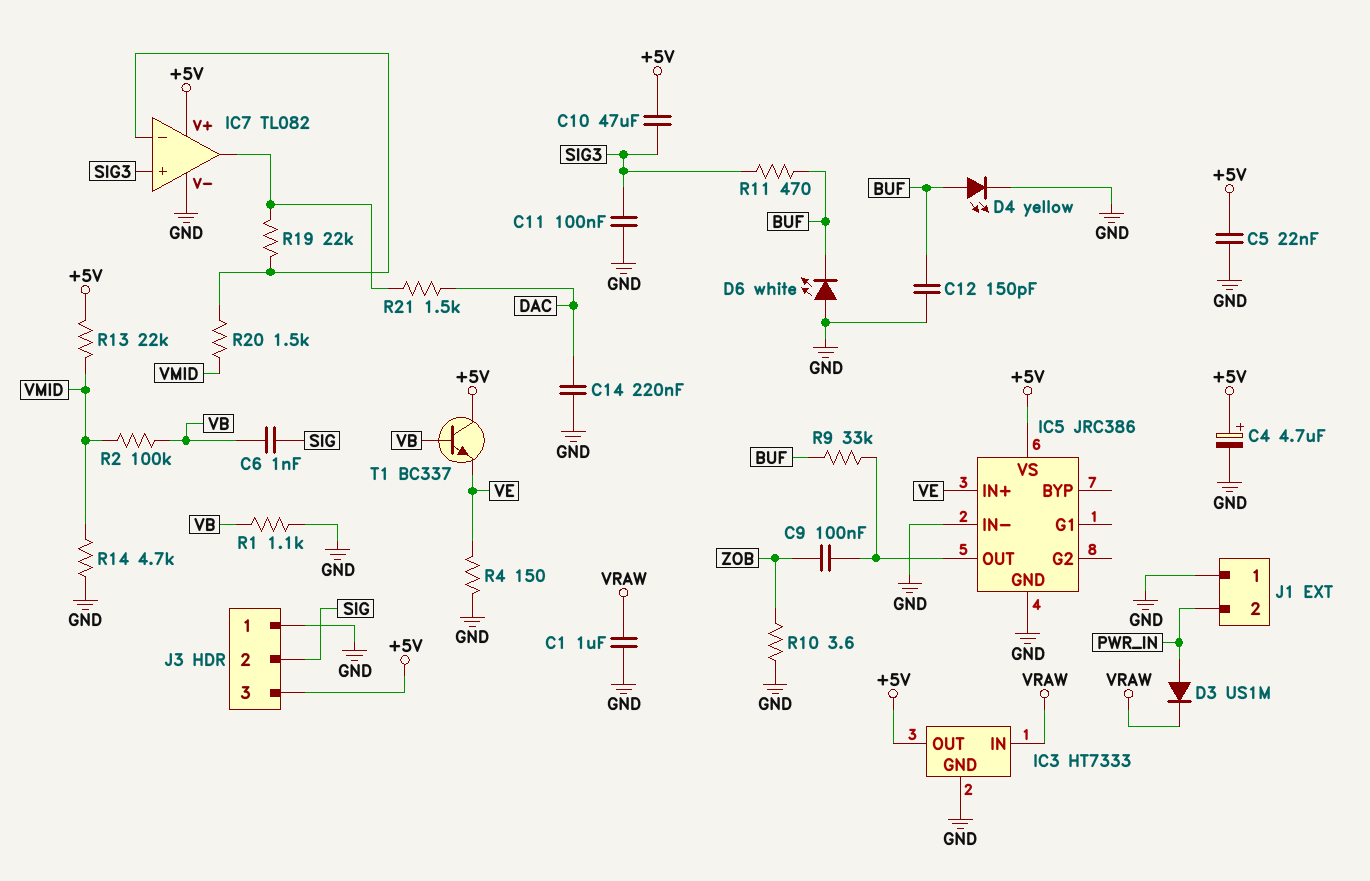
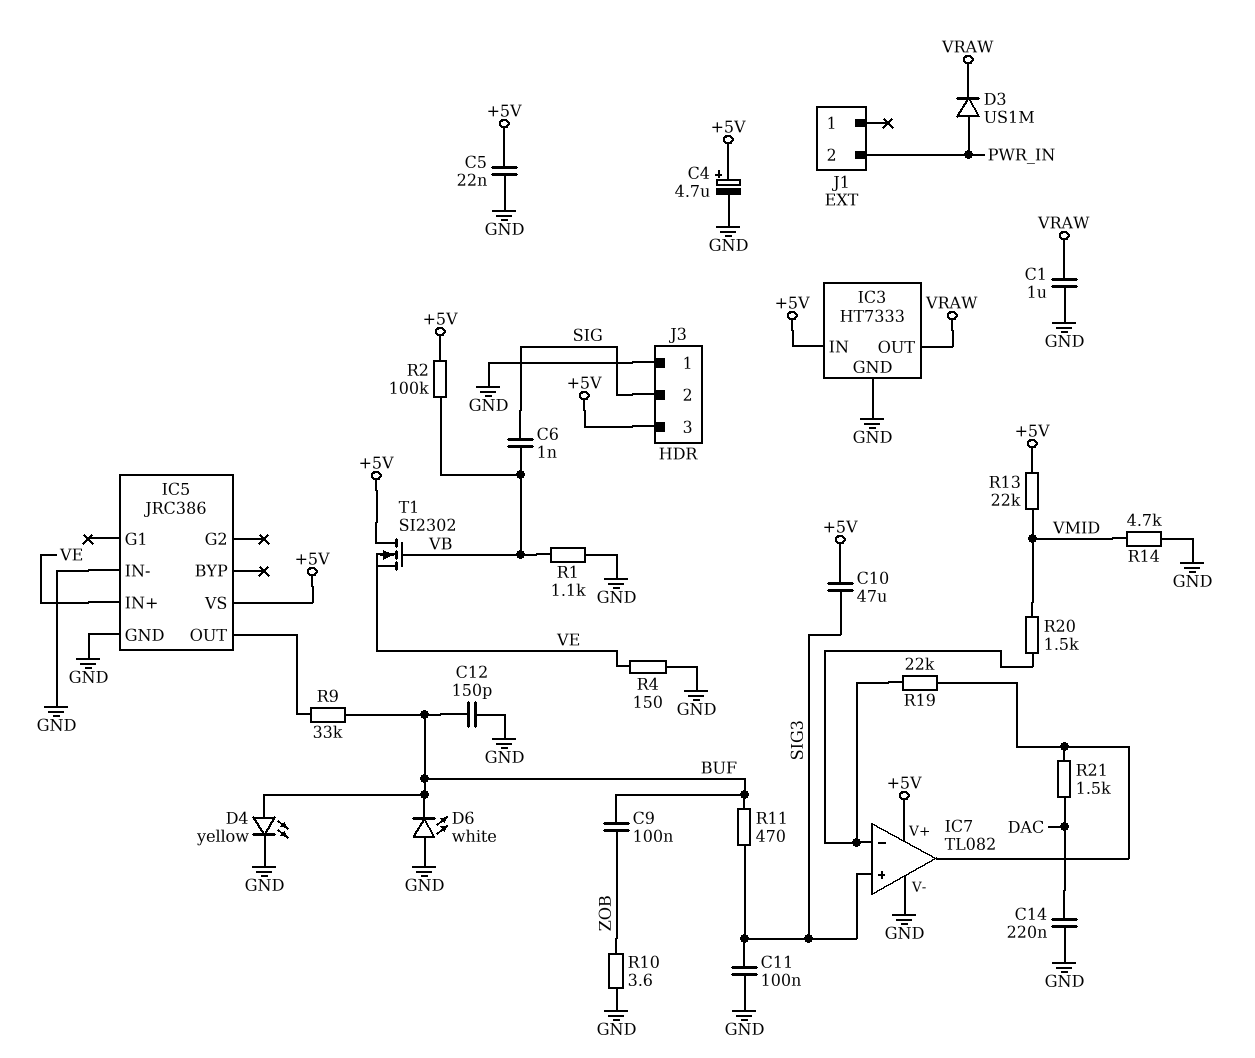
C9: 100nF (IC5/OUT, ZOB) -> 100nF (BUF, ZOB)
IC3 pin IN: VRAW -> +5V
IC3 pin OUT: +5V -> VRAW
J1 pin 1: GND -> none
R2: 100k (VB, VMID) -> 100k (+5V, VB)
T1: NPN BC337 (B VB, C +5V, E VE) -> NMOS SI2302 (G VB, D +5V, S VE)

